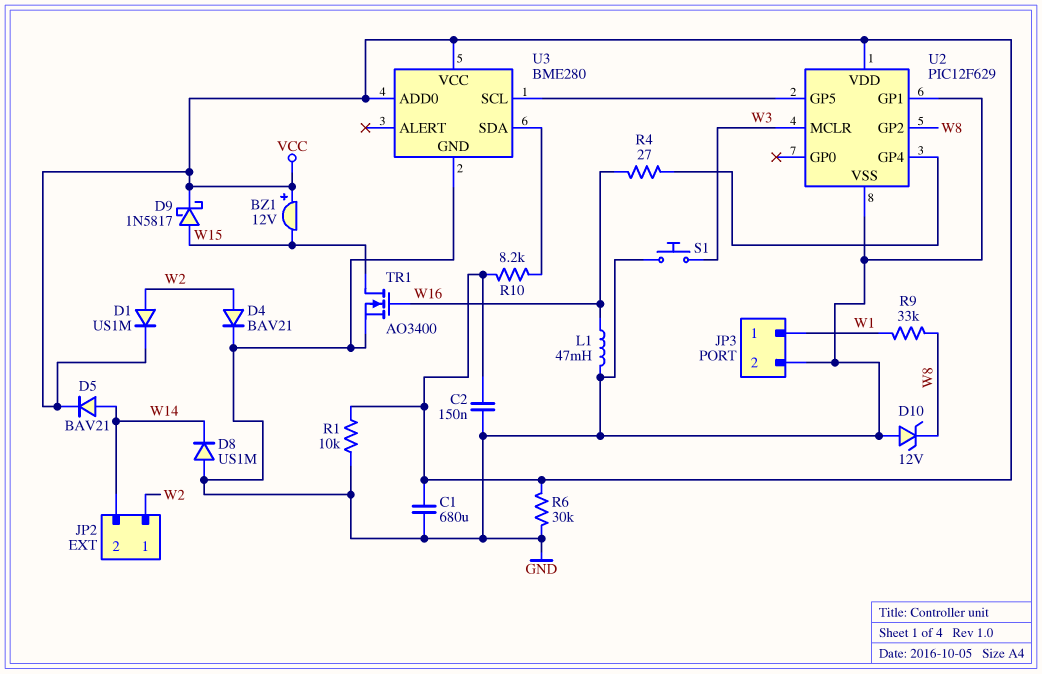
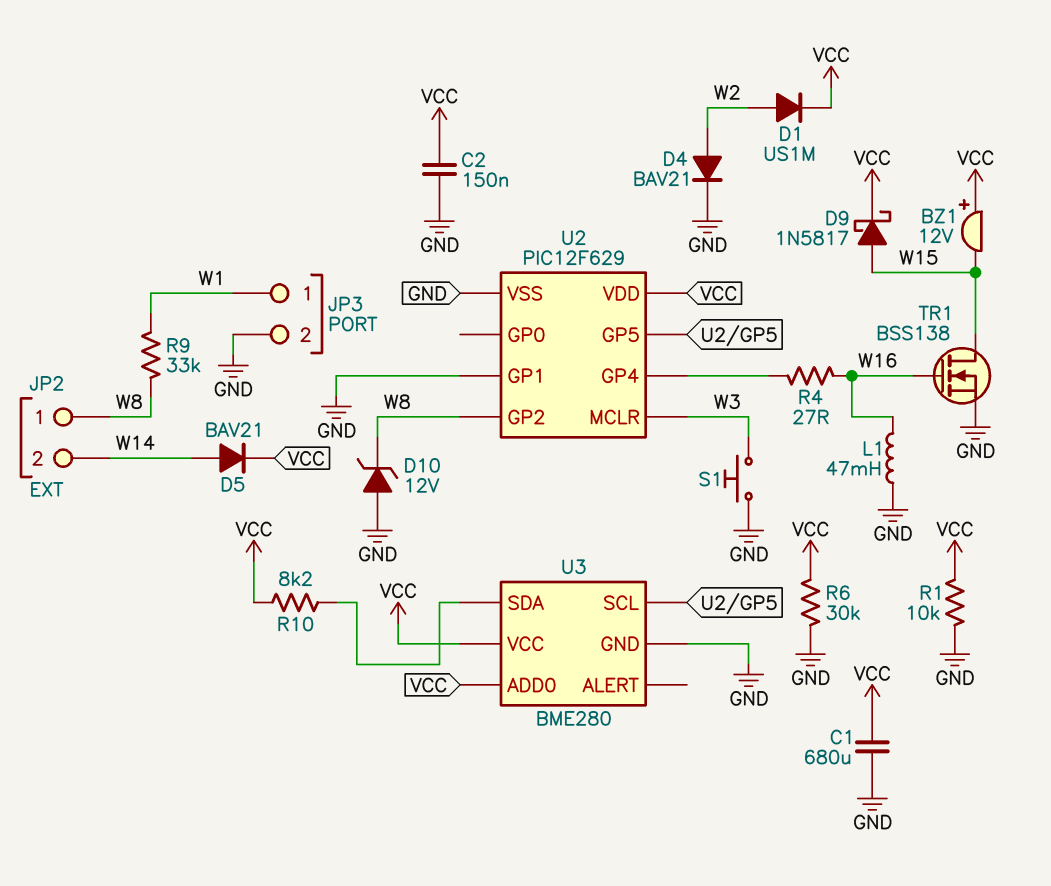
D8: diode US1M (A GND, K W14) -> none
JP2 pin 1: W2 -> W8
TR1: NMOS AO3400 (G W16, D W15, S GND) -> NMOS BSS138 (G W16, D W15, S GND)

